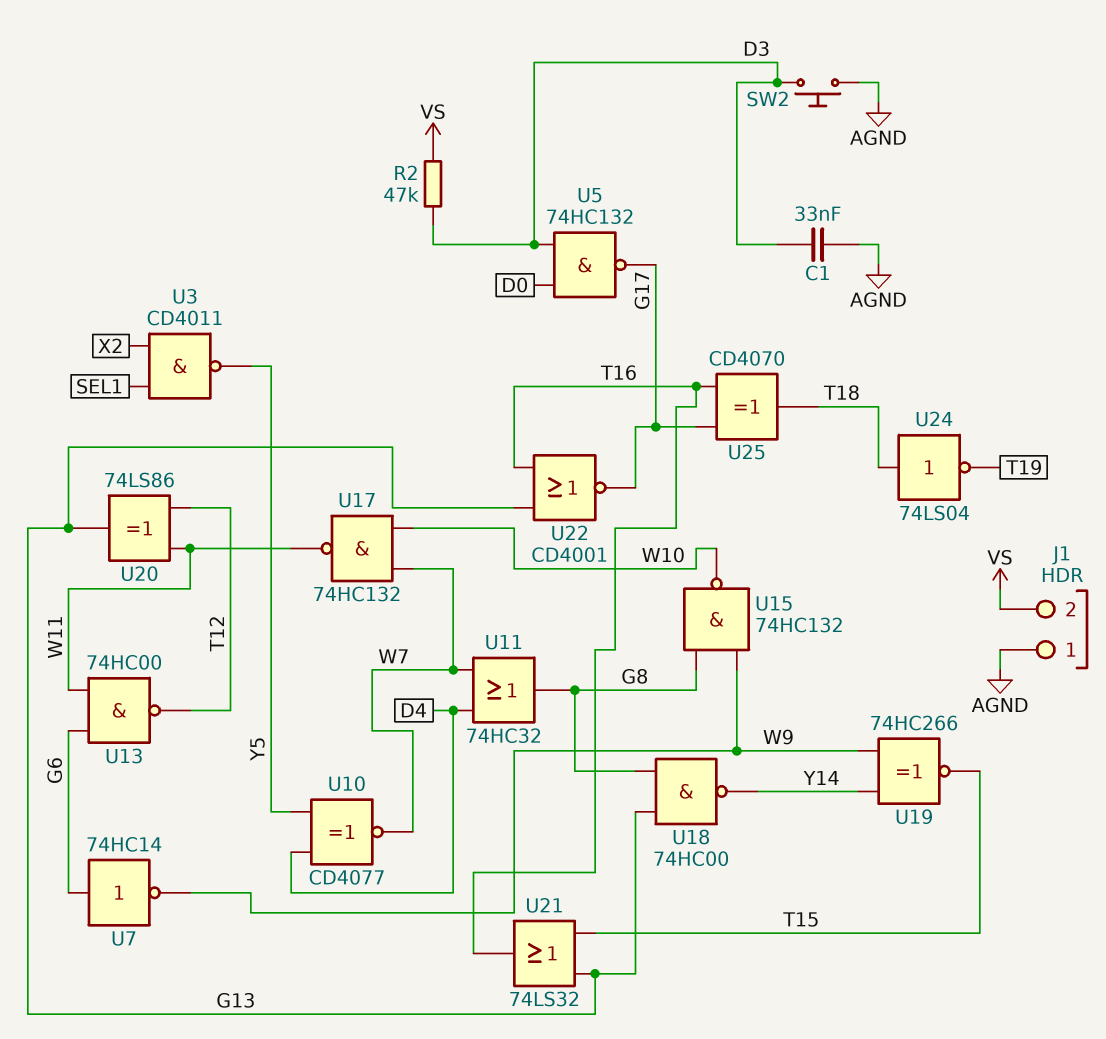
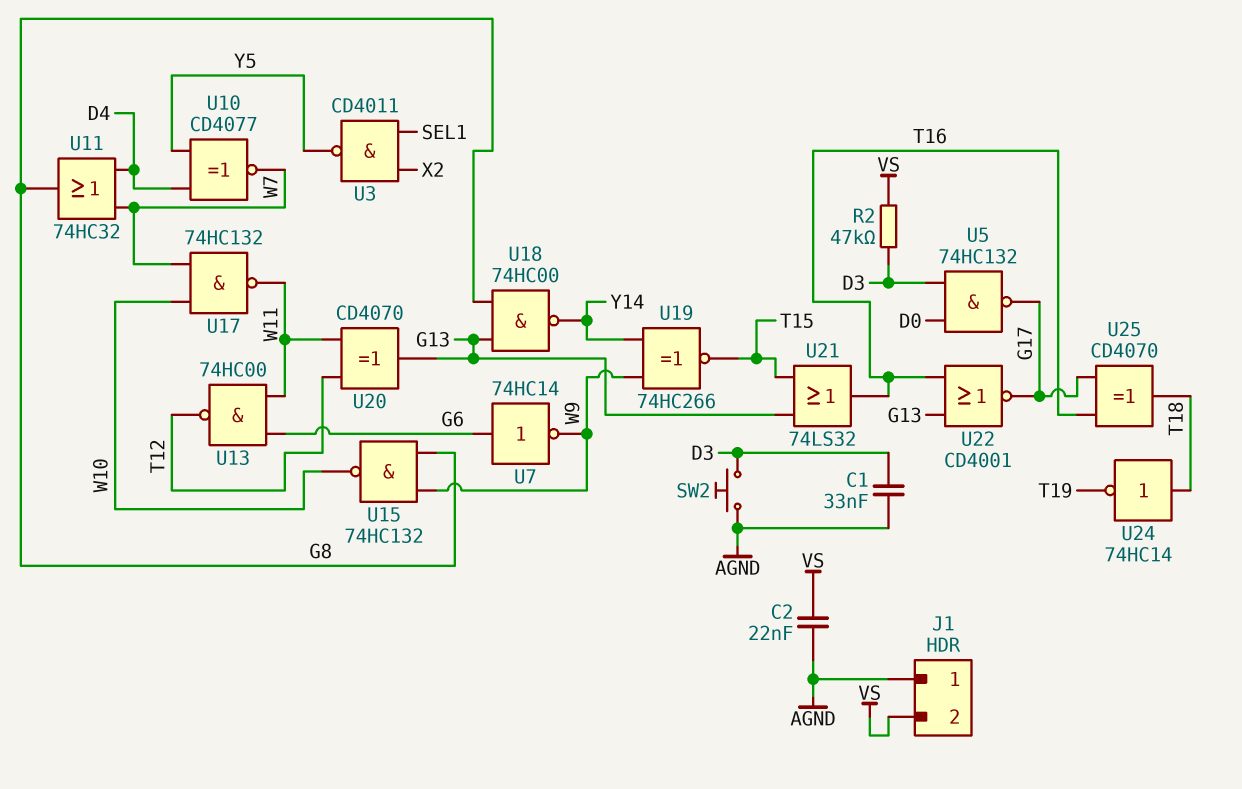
C2: none -> 22nF (AGND, VS)
U20: XOR 74LS86 (in T12, in W11, out G13) -> XOR CD4070 (in T12, in W11, out G13)
U24: NOT 74LS04 (in T18, out T19) -> NOT 74HC14 (in T18, out T19)

